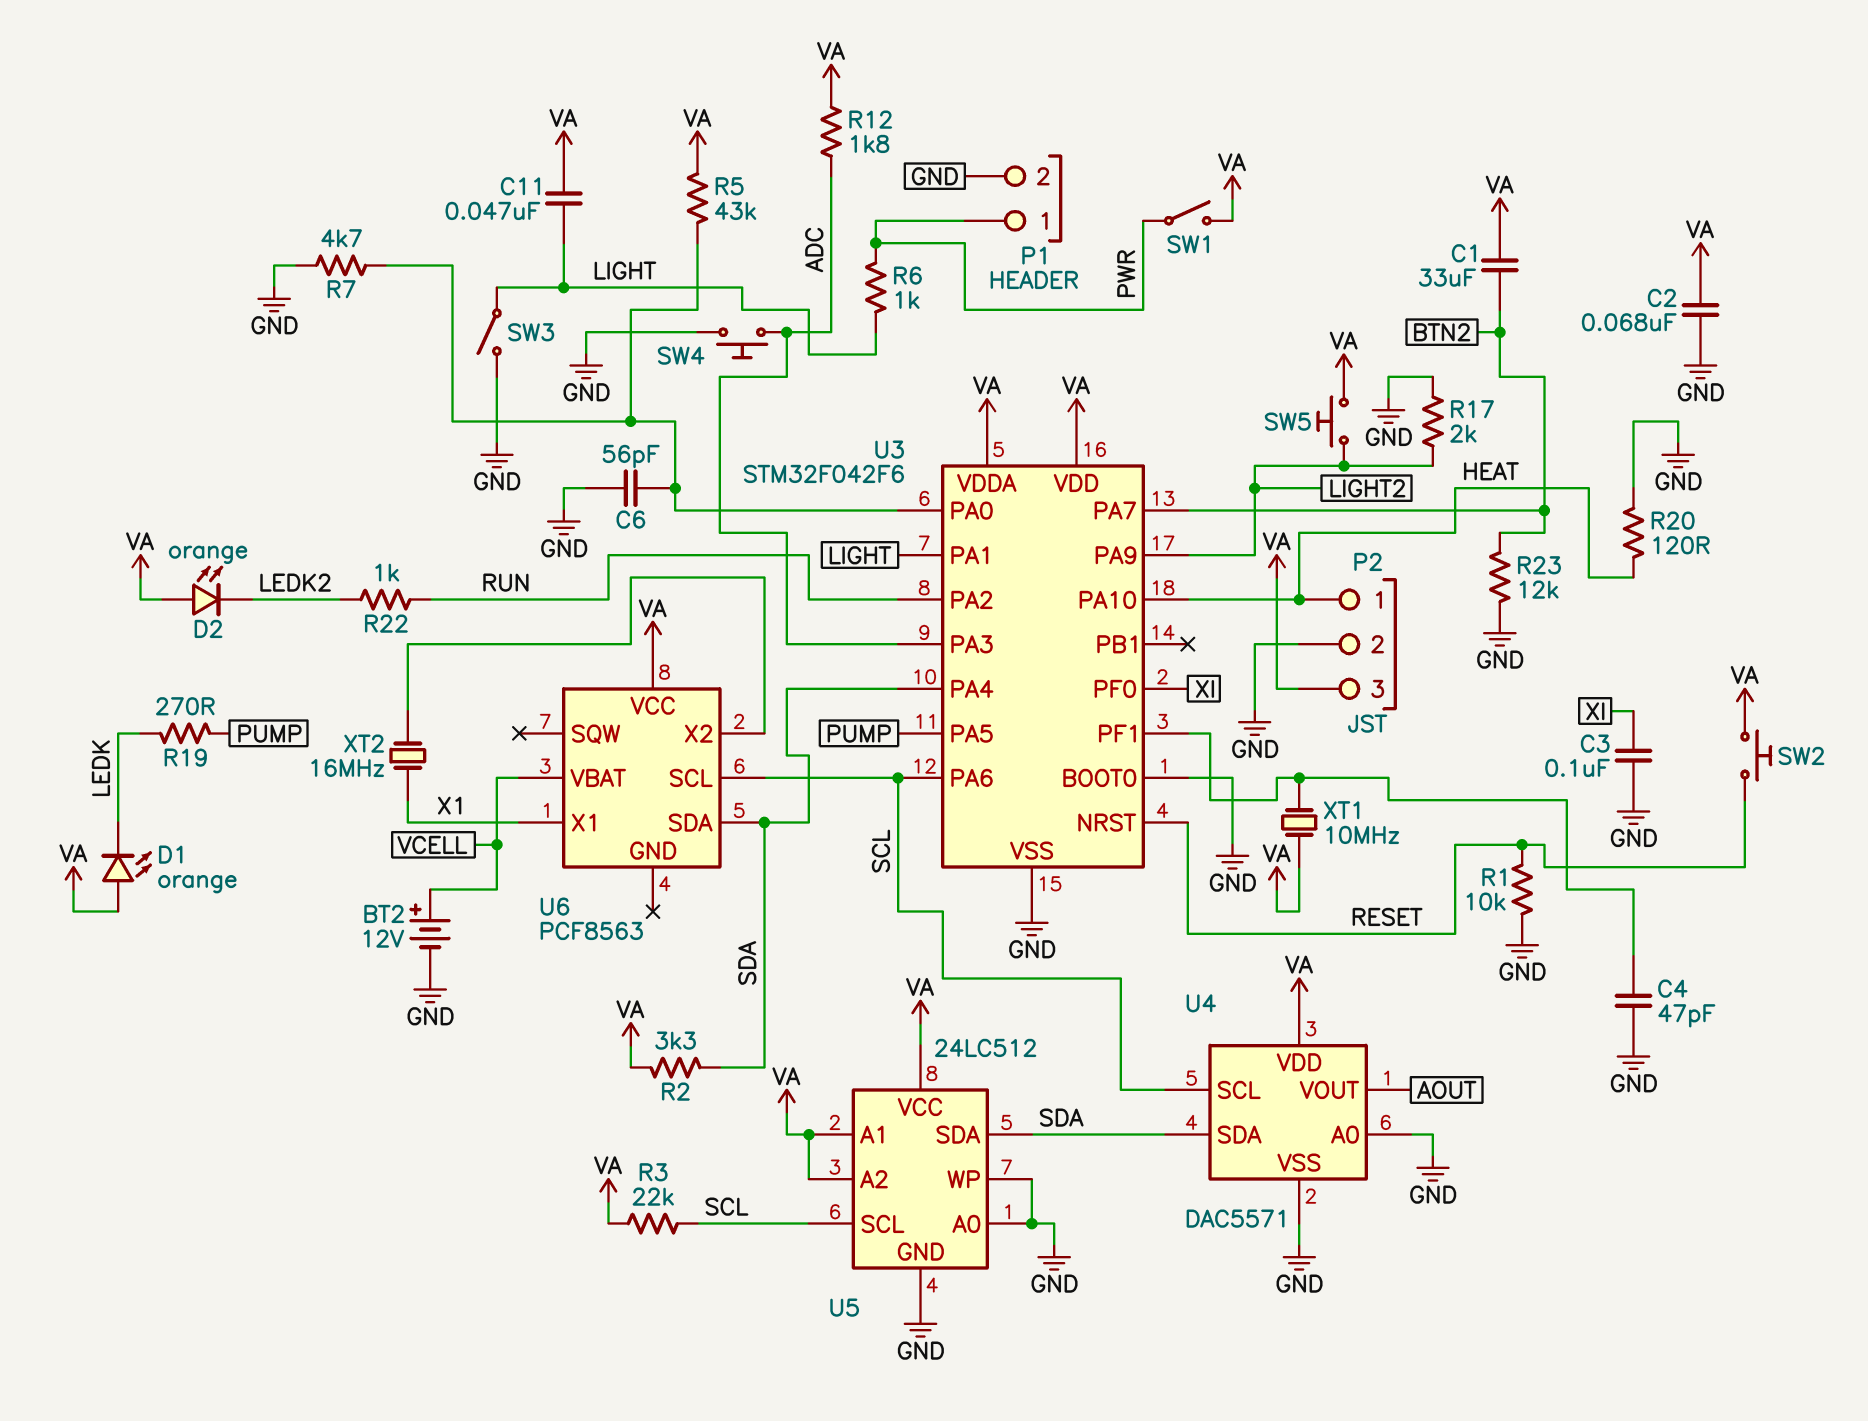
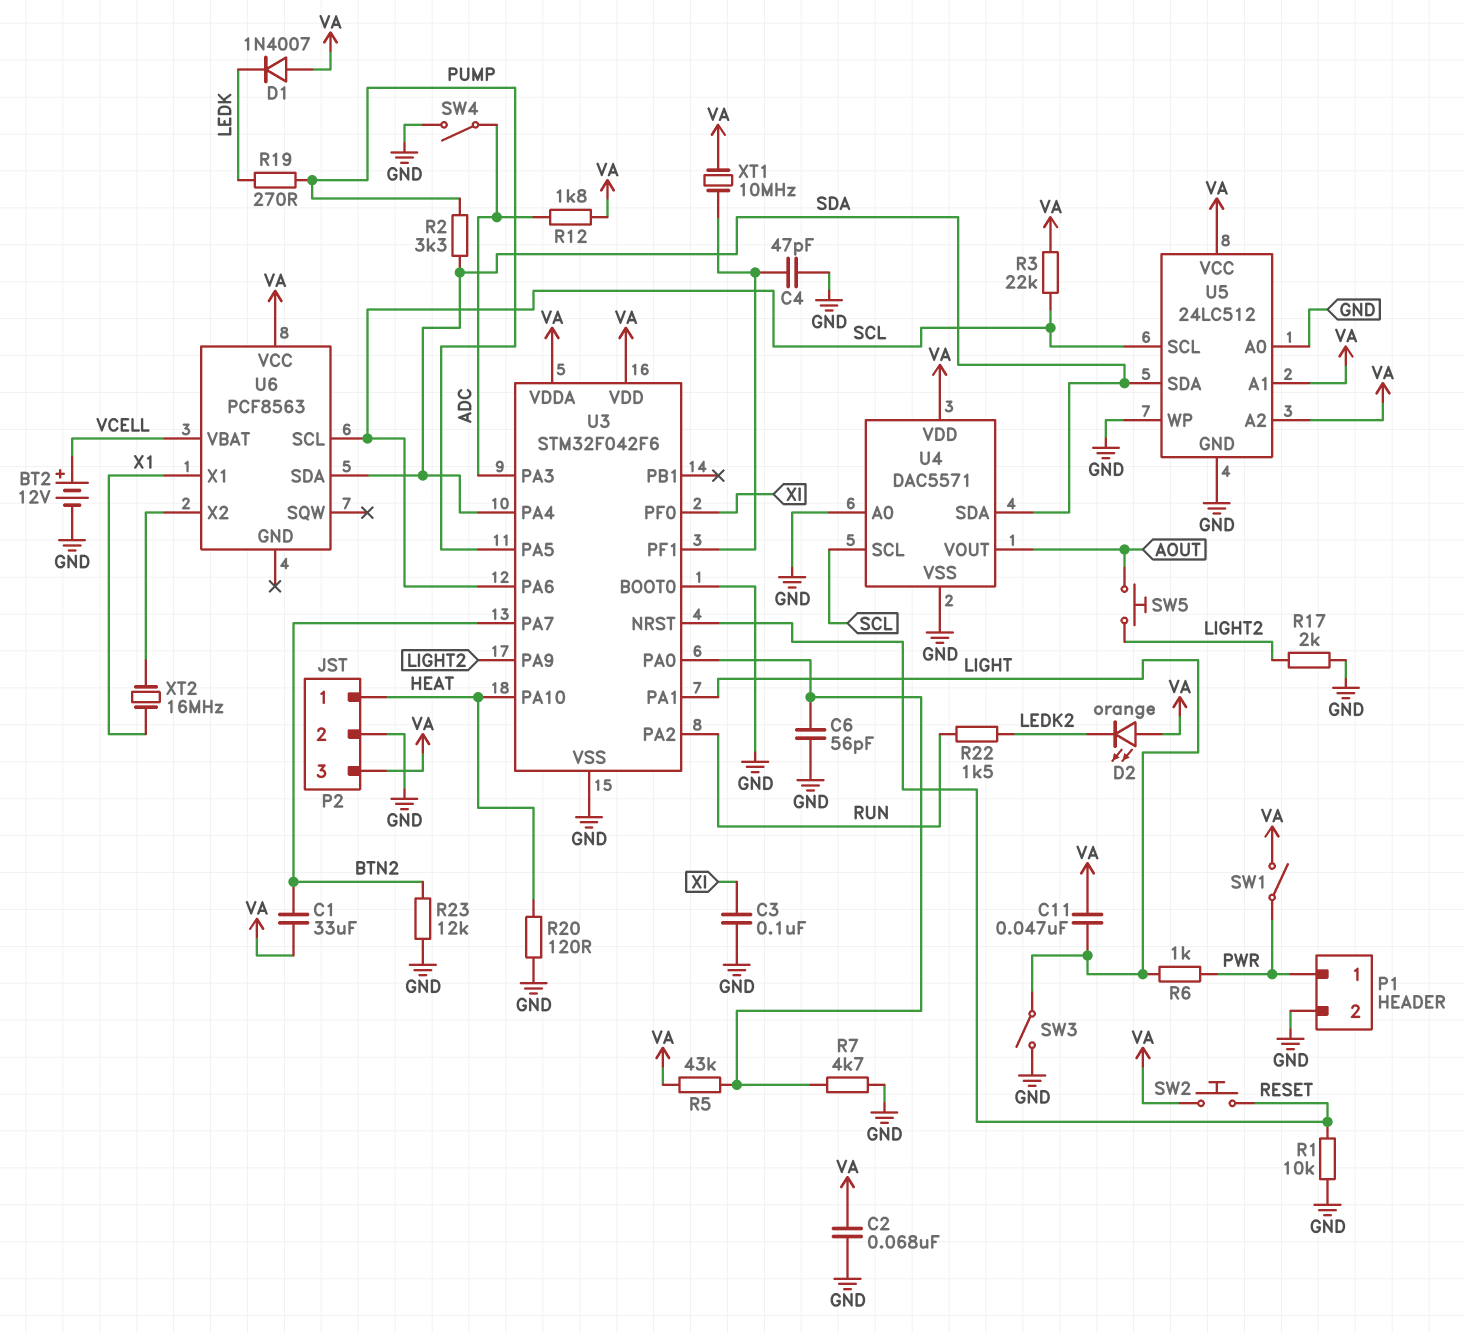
D1: LED orange (A VA, K LEDK) -> diode 1N4007 (A VA, K LEDK)
R2: 3.3k (SDA, VA) -> 3.3k (PUMP, SDA)
R22: 1k (LEDK2, RUN) -> 1.5k (LEDK2, RUN)
SW4: button (ADC, GND) -> switch (ADC, GND)
SW5: button (LIGHT2, VA) -> button (AOUT, LIGHT2)

